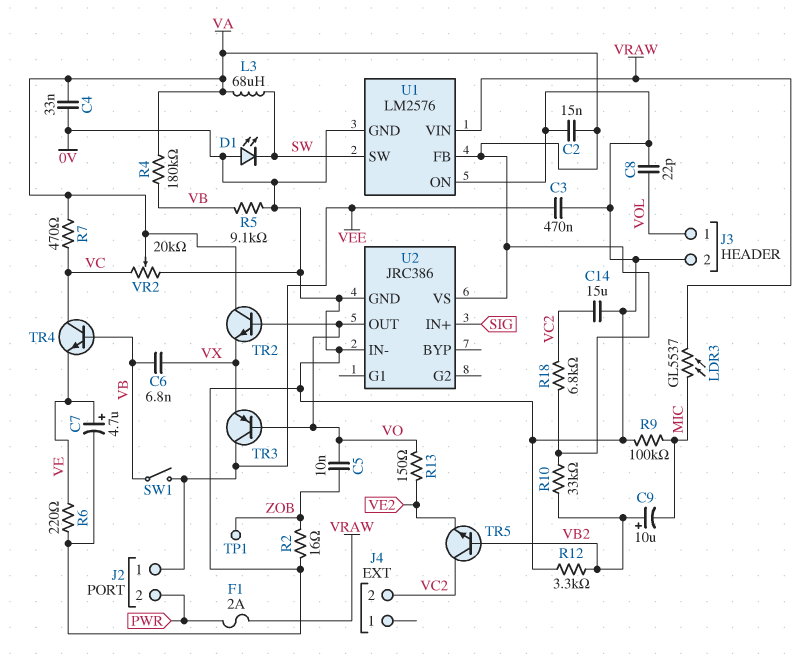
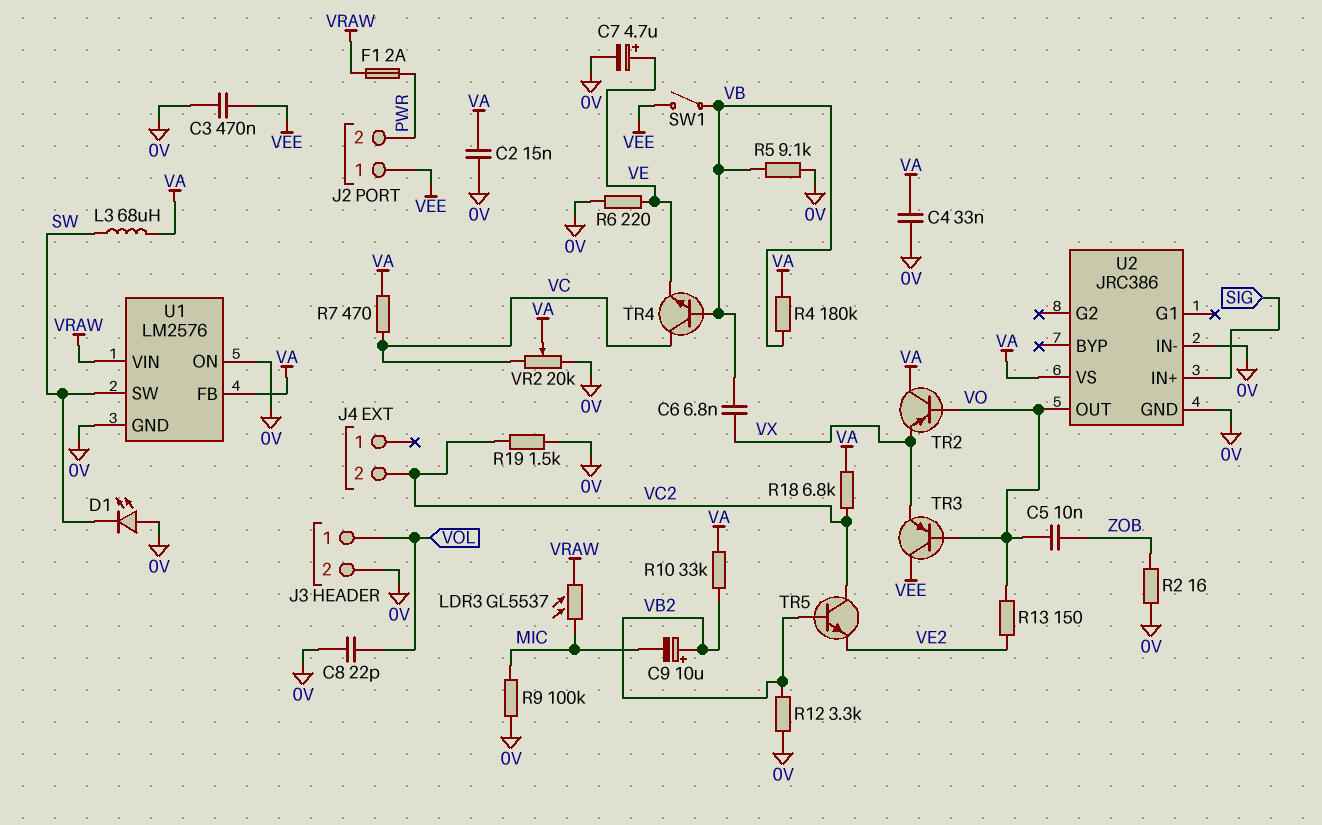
C14: 15uF (0V, VC2) -> none
R19: none -> 1.5k (0V, VC2)
TP1: test point (ZOB) -> none
TR2: NPN (B VO, C VA, E VX) -> PNP (B VO, C VA, E VX)

